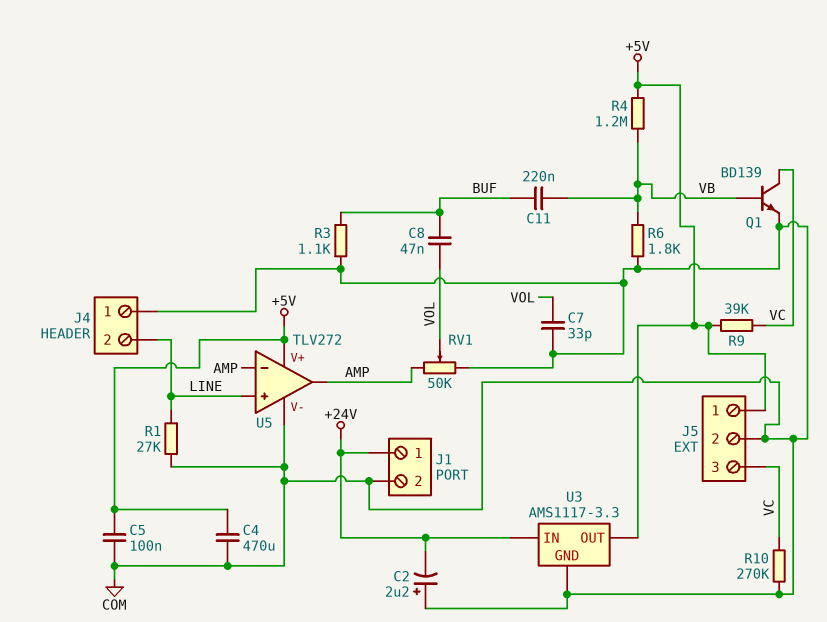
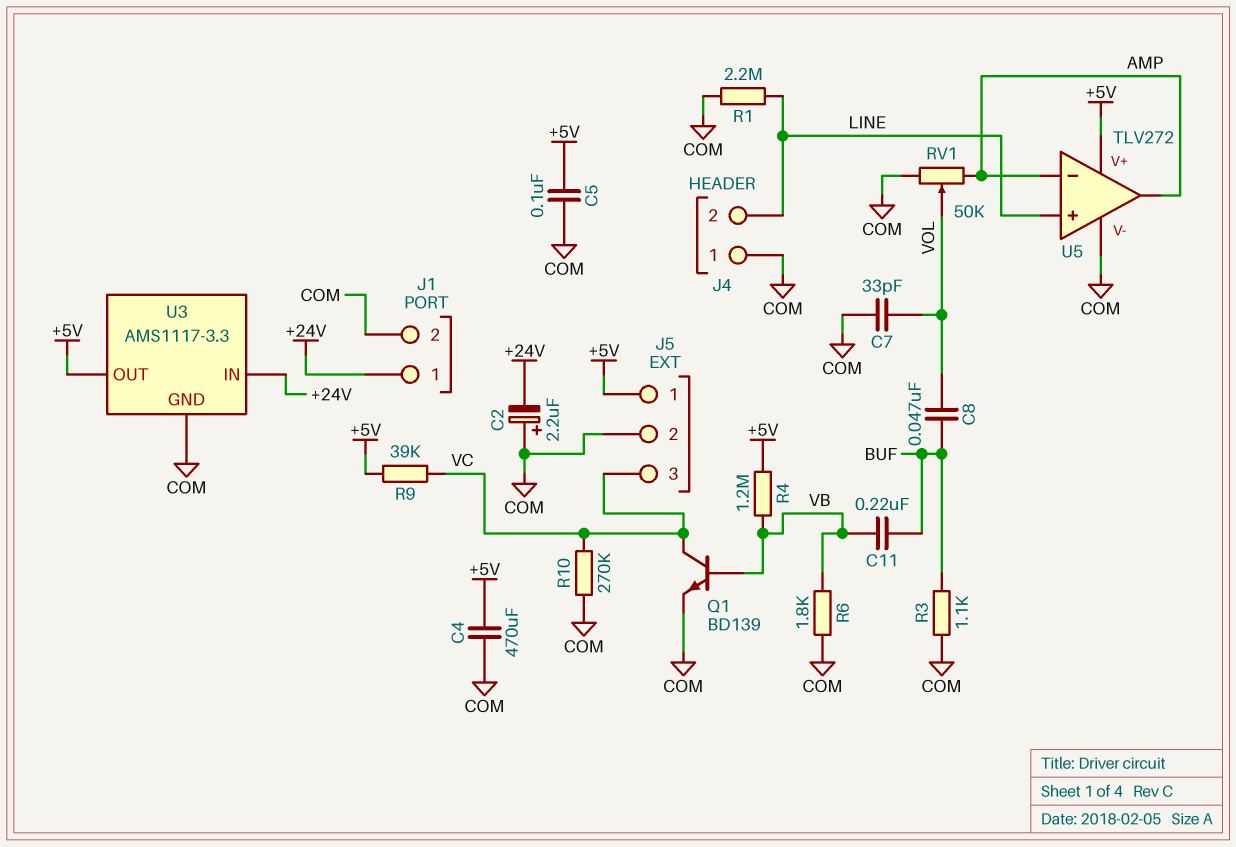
R1: 27k (COM, LINE) -> 2.2M (COM, LINE)

